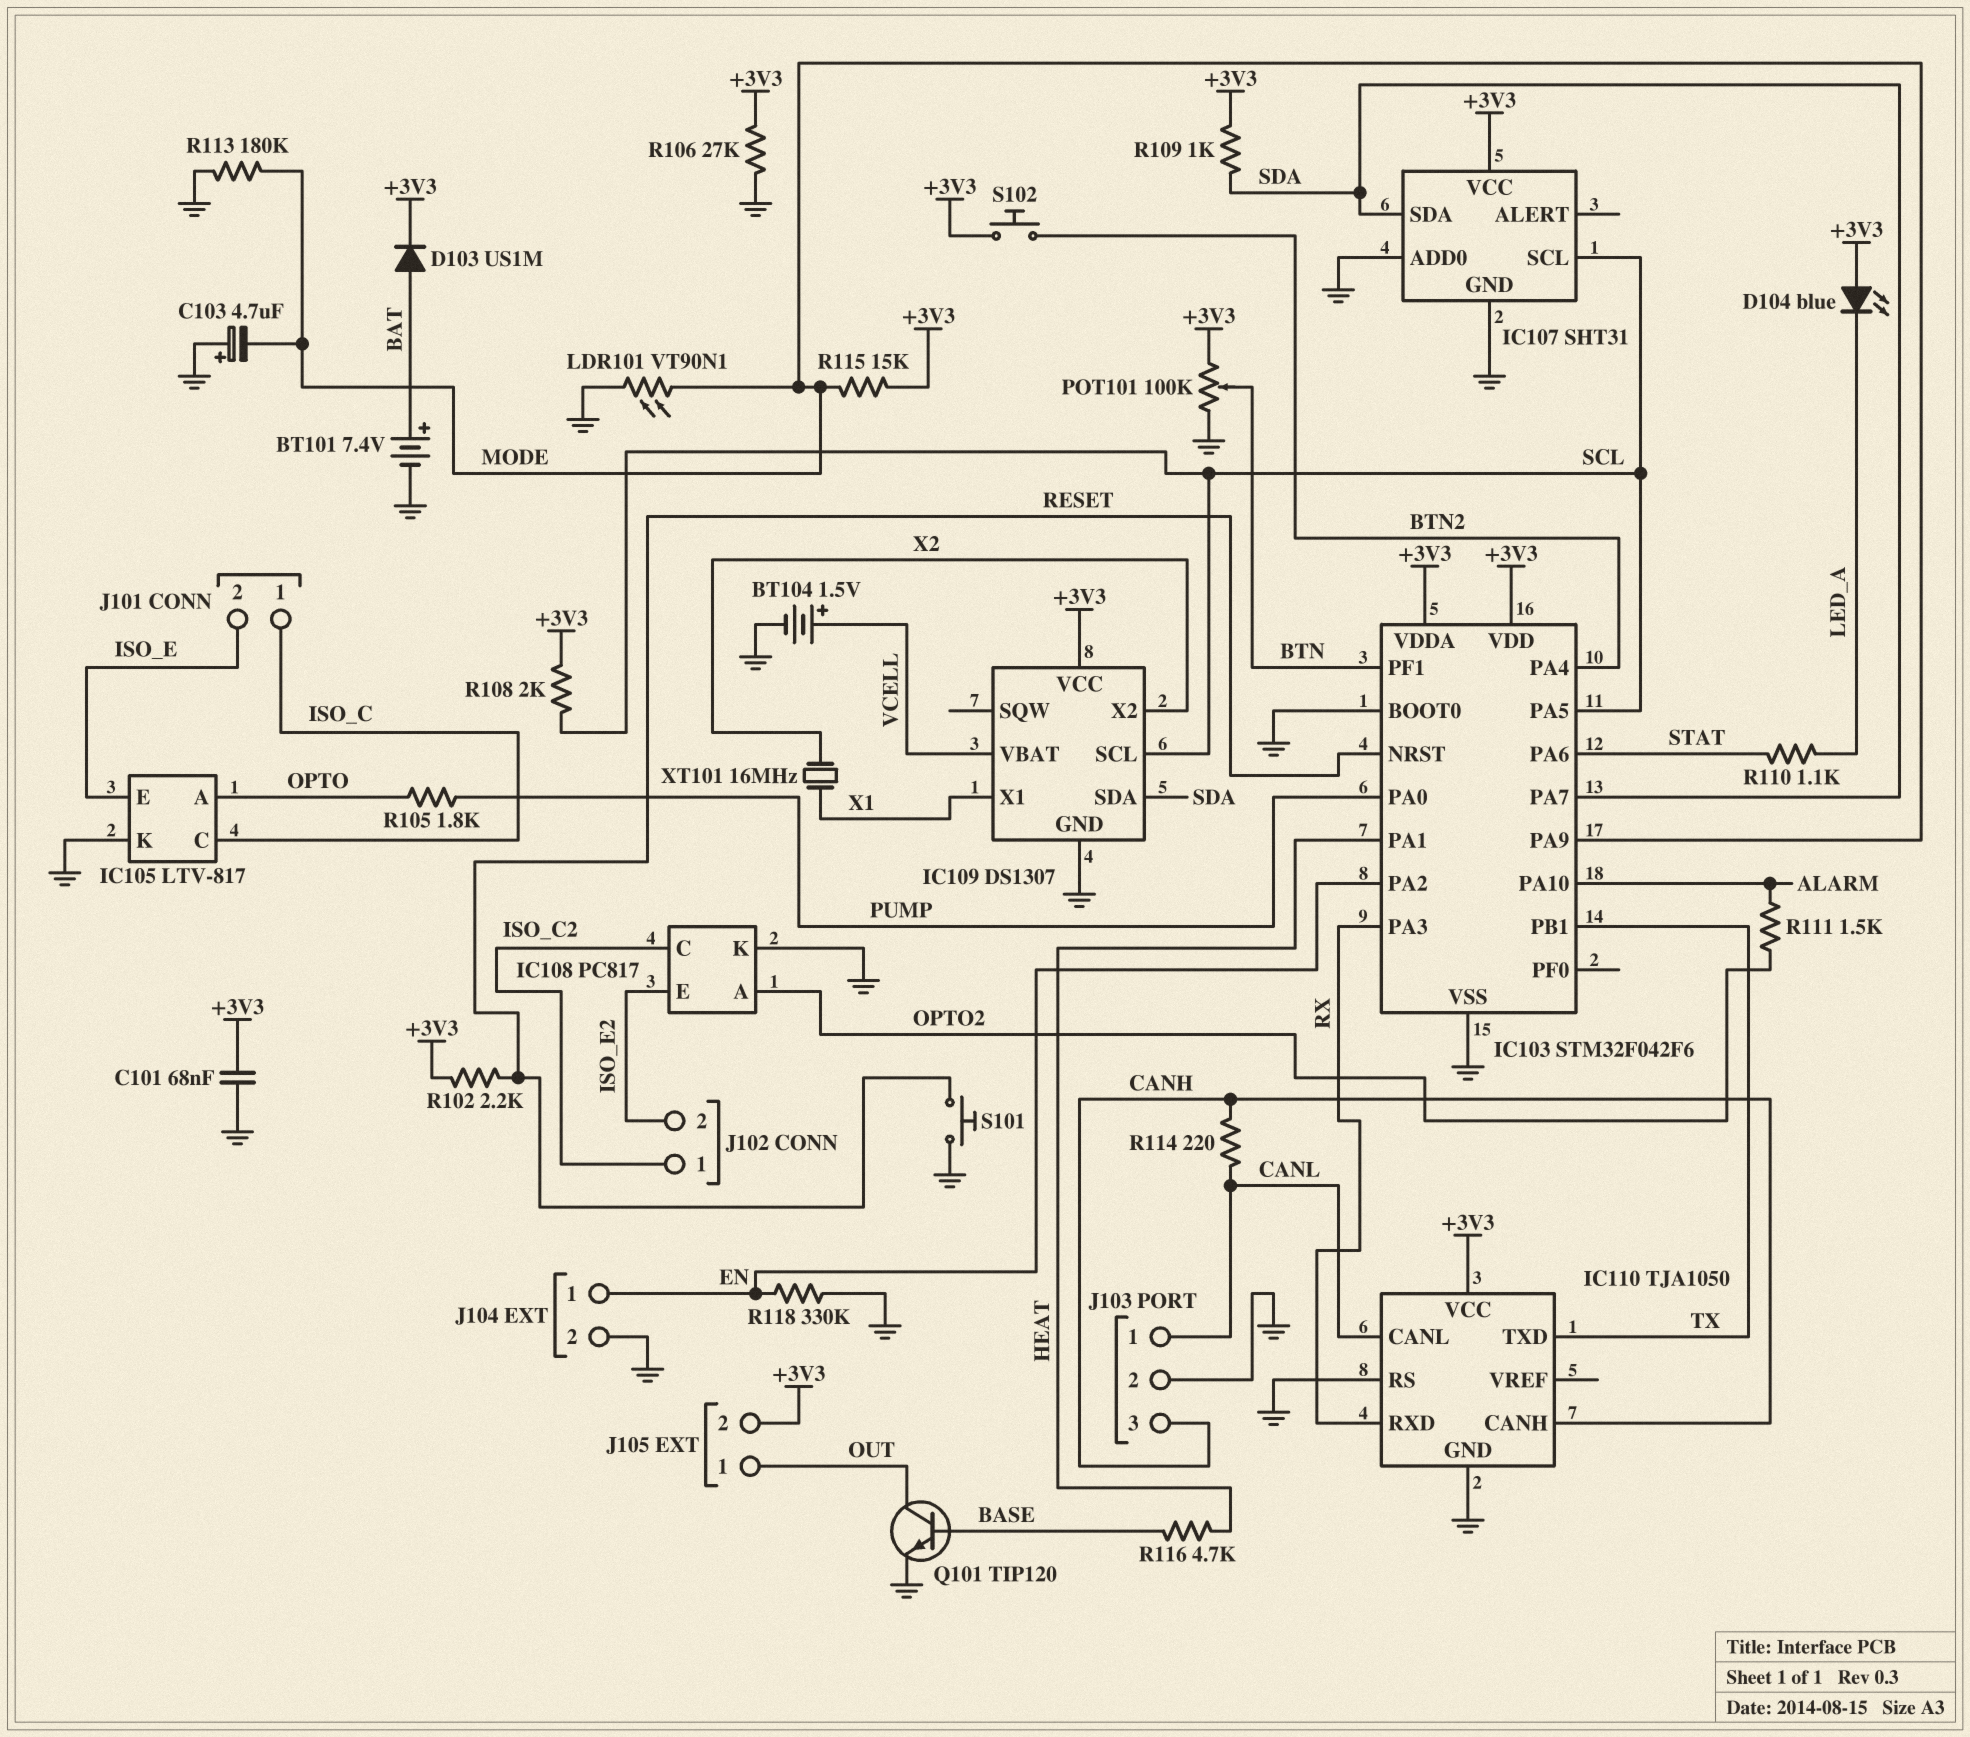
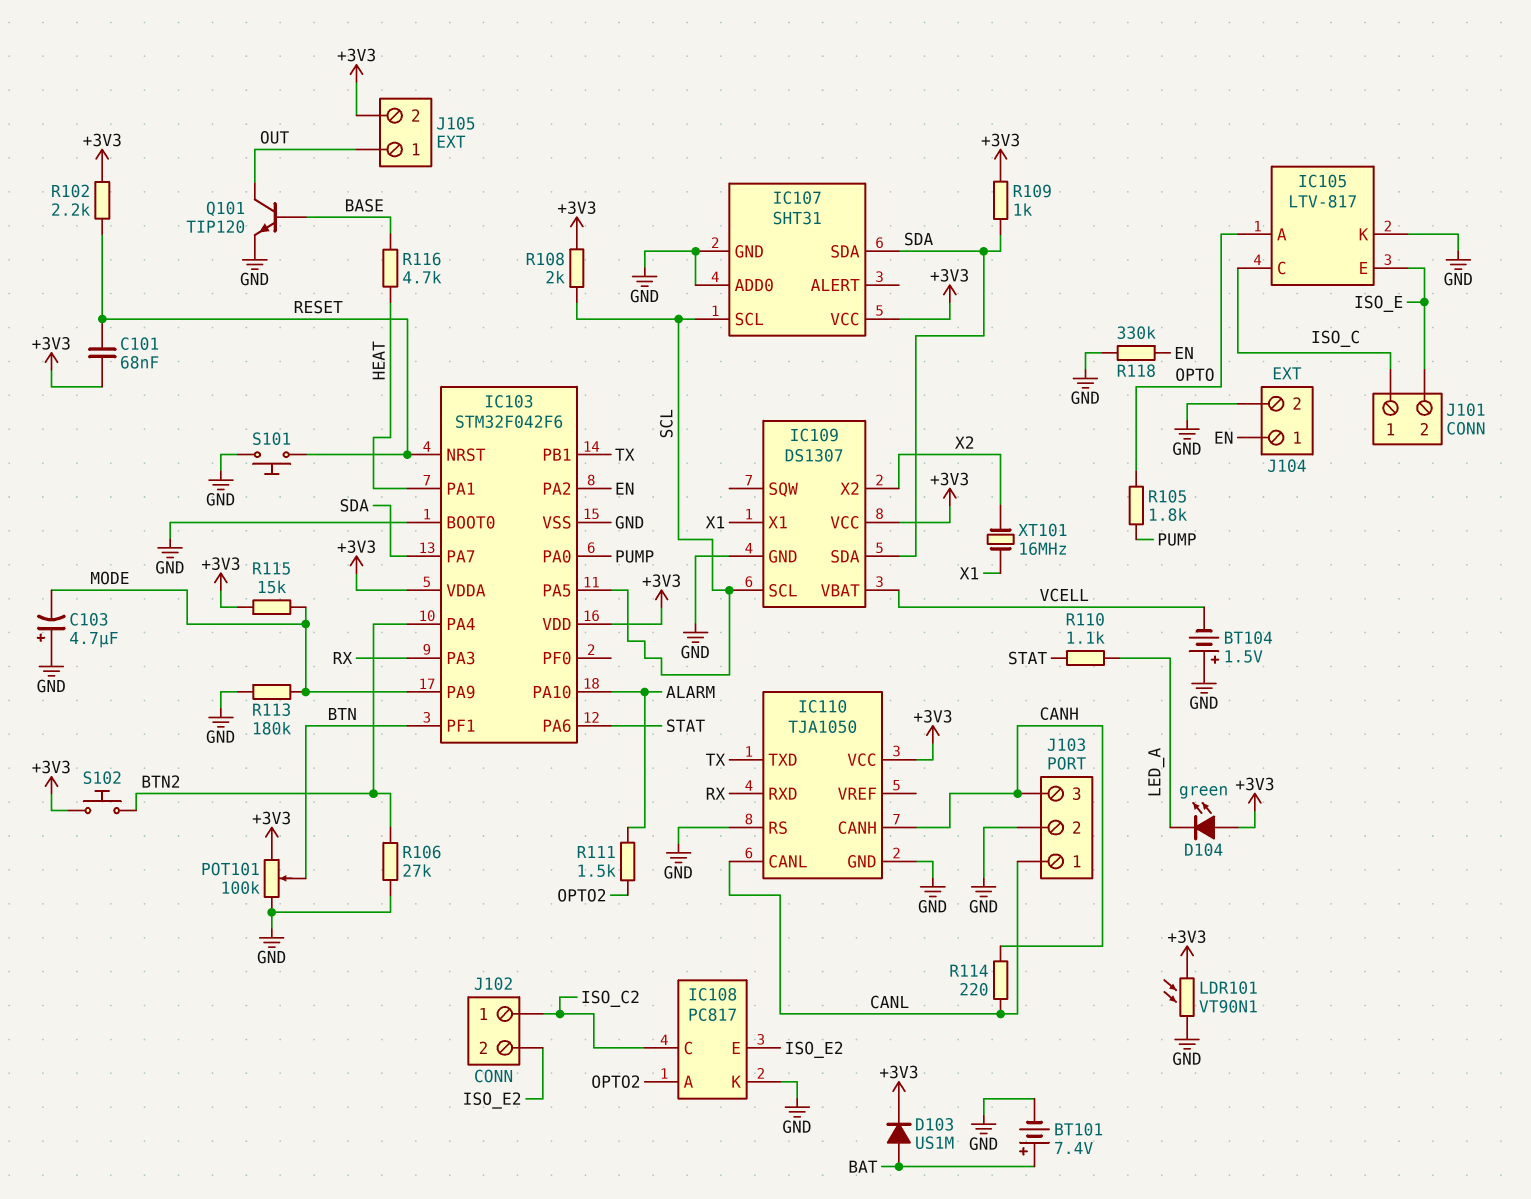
BT104: 1.5V (plus VCELL, minus GND) -> 1.5V (plus GND, minus VCELL)
C101: 68nF (+3V3, GND) -> 68nF (+3V3, RESET)
D104: LED blue (A +3V3, K LED_A) -> LED green (A +3V3, K LED_A)
LDR101: VT90N1 (GND, MODE) -> VT90N1 (+3V3, GND)
R106: 27k (+3V3, GND) -> 27k (BTN2, GND)

